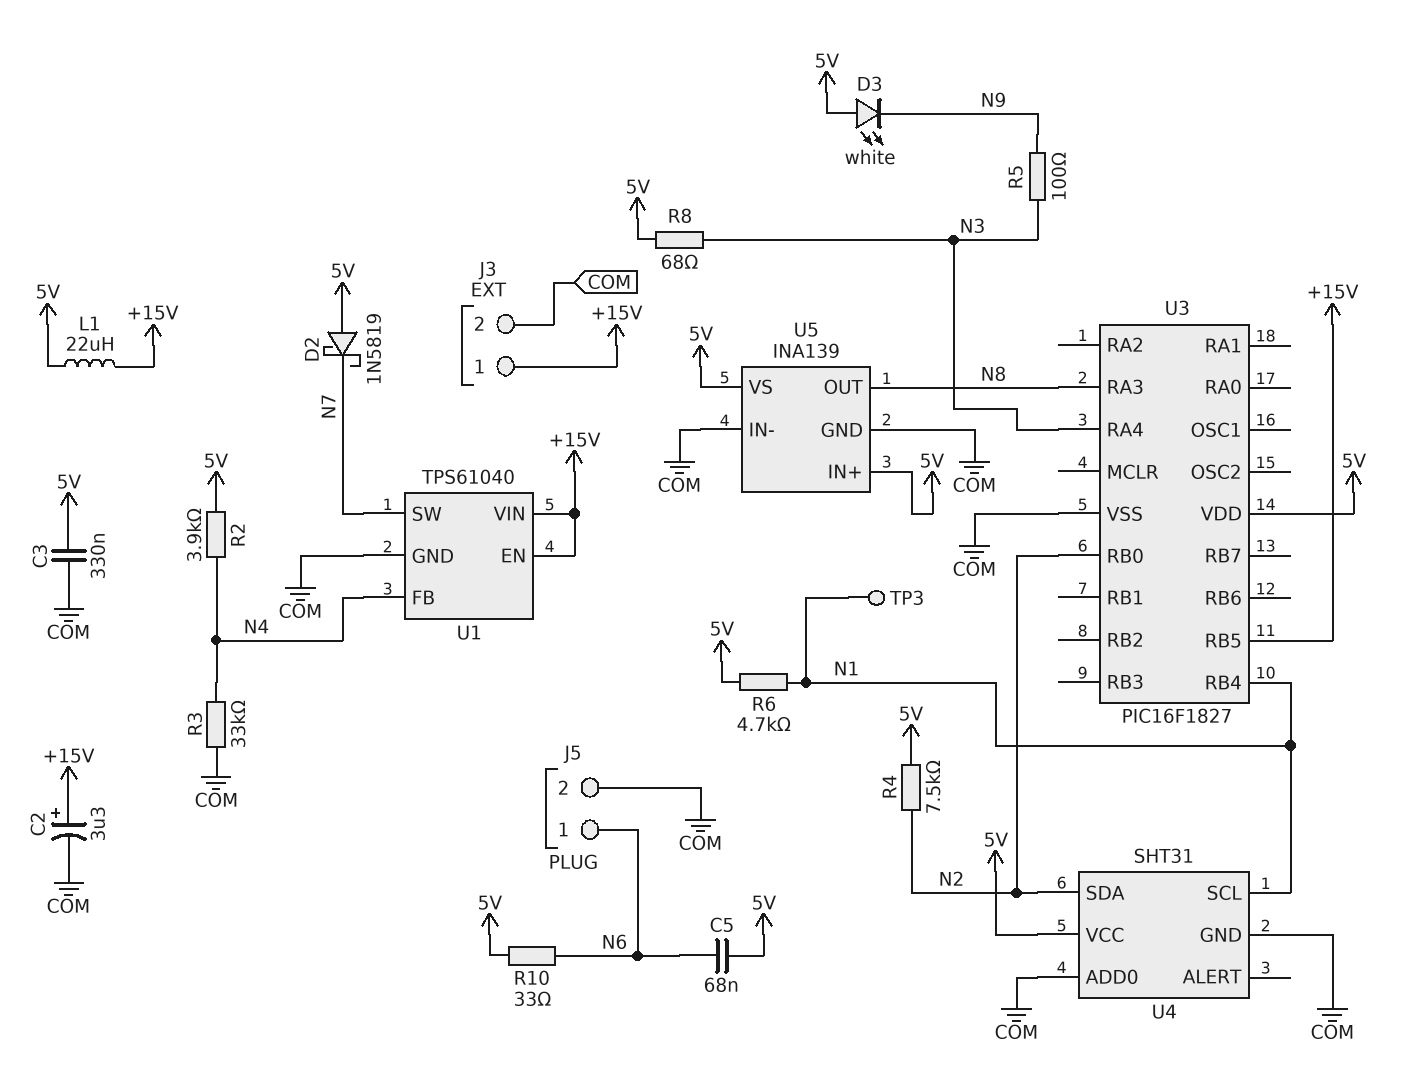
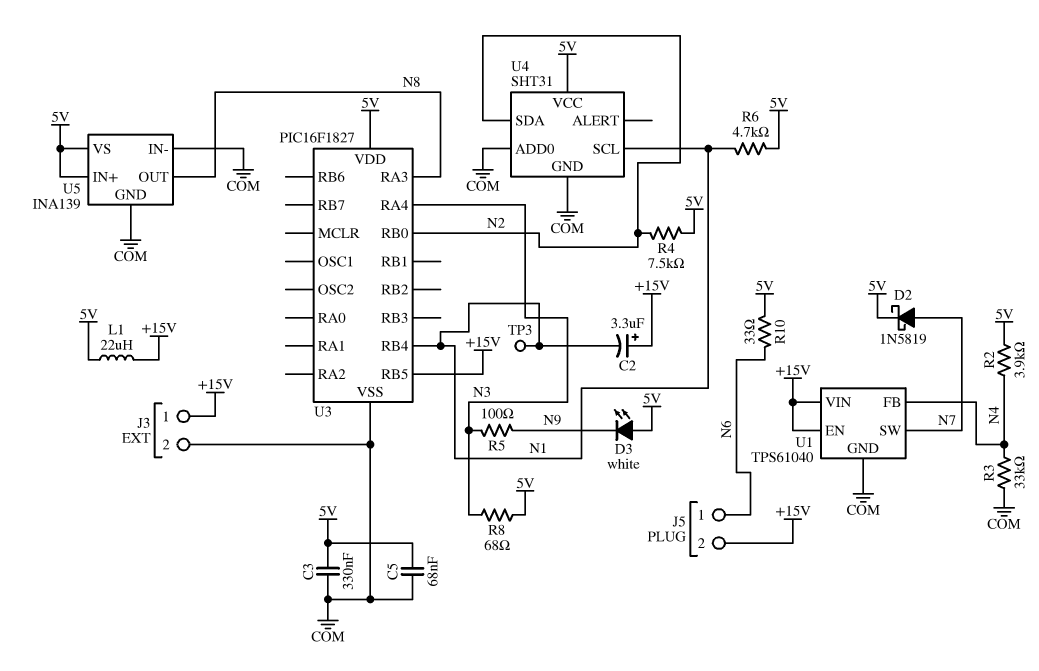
C2: 3.3uF (plus +15V, minus COM) -> 3.3uF (plus +15V, minus N1)
C5: 68nF (5V, N6) -> 68nF (5V, COM)
D2: schottky 1N5819 (A 5V, K N7) -> schottky 1N5819 (A N7, K 5V)
J5 pin 2: COM -> +15V

